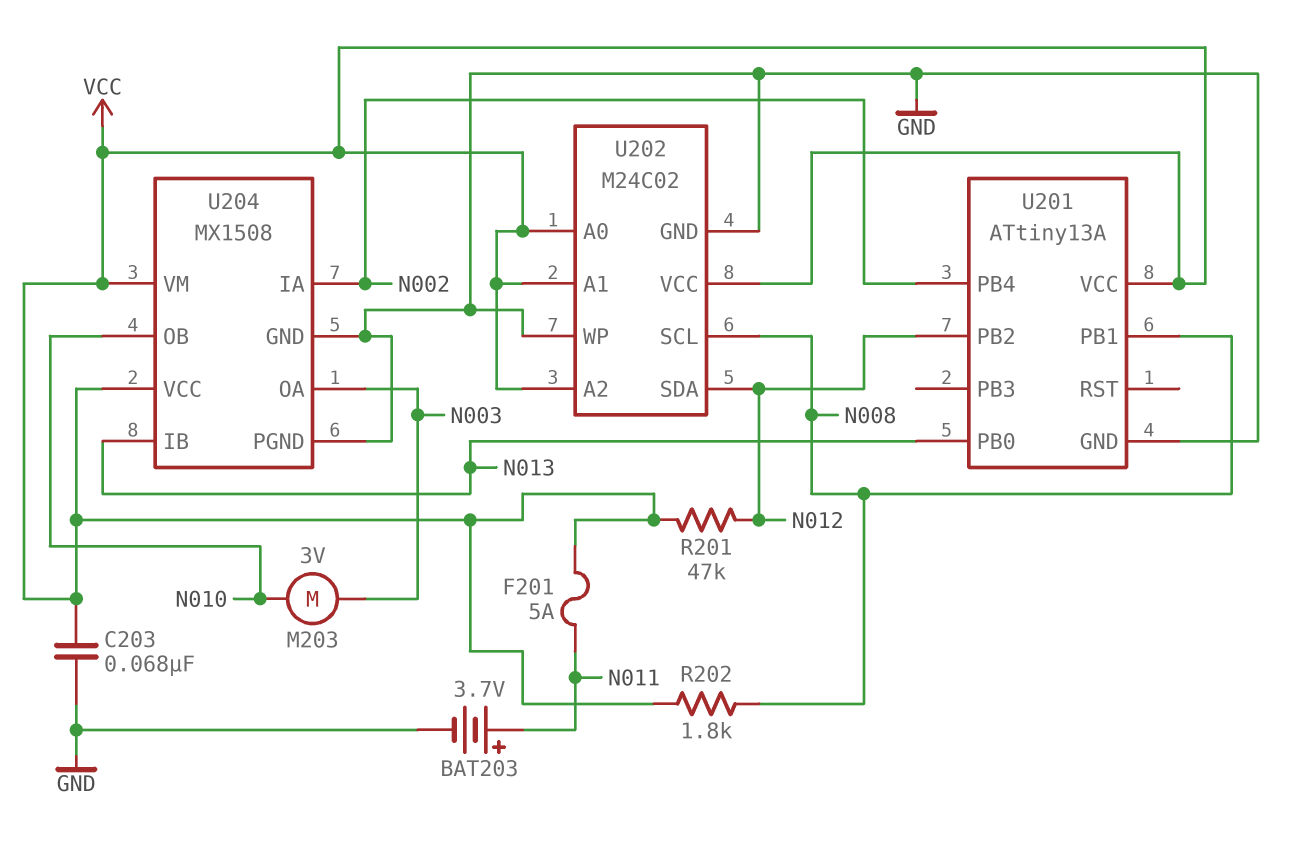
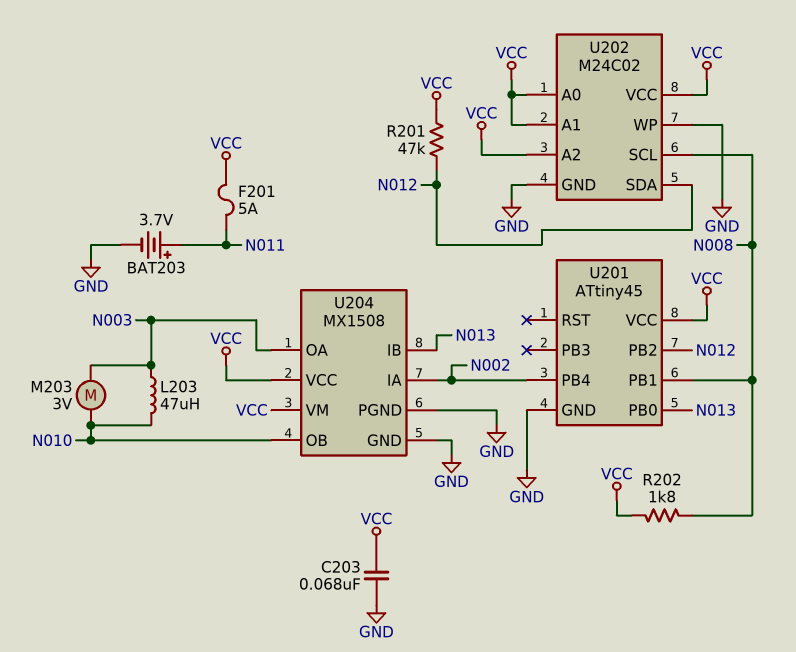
L203: none -> 47uH (N003, N010)
U201: ATtiny13A -> ATtiny45

